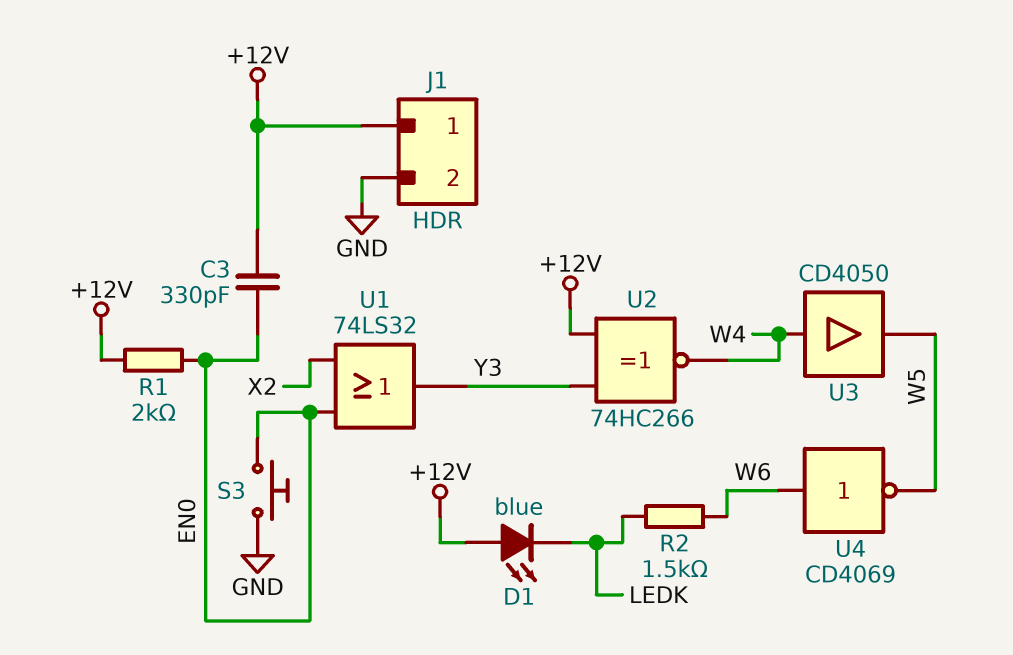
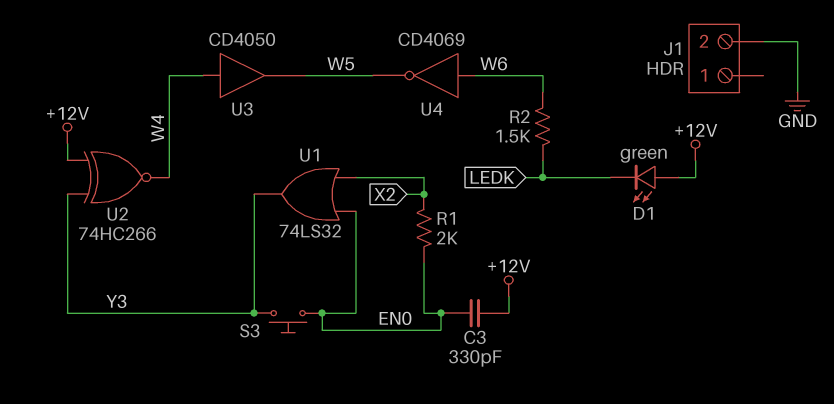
D1: LED blue (A +12V, K LEDK) -> LED green (A +12V, K LEDK)
J1 pin 1: +12V -> none
R1: 2k (+12V, EN0) -> 2k (EN0, X2)
S3: button (EN0, GND) -> button (EN0, Y3)

